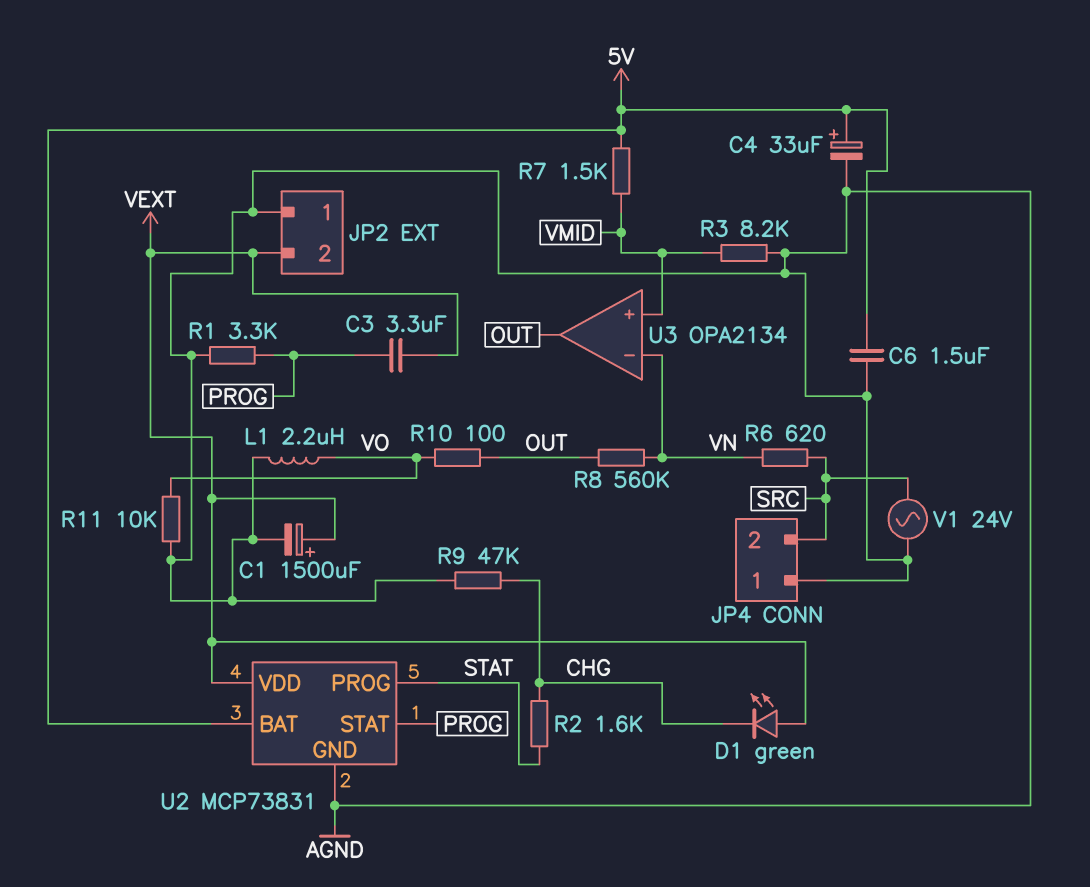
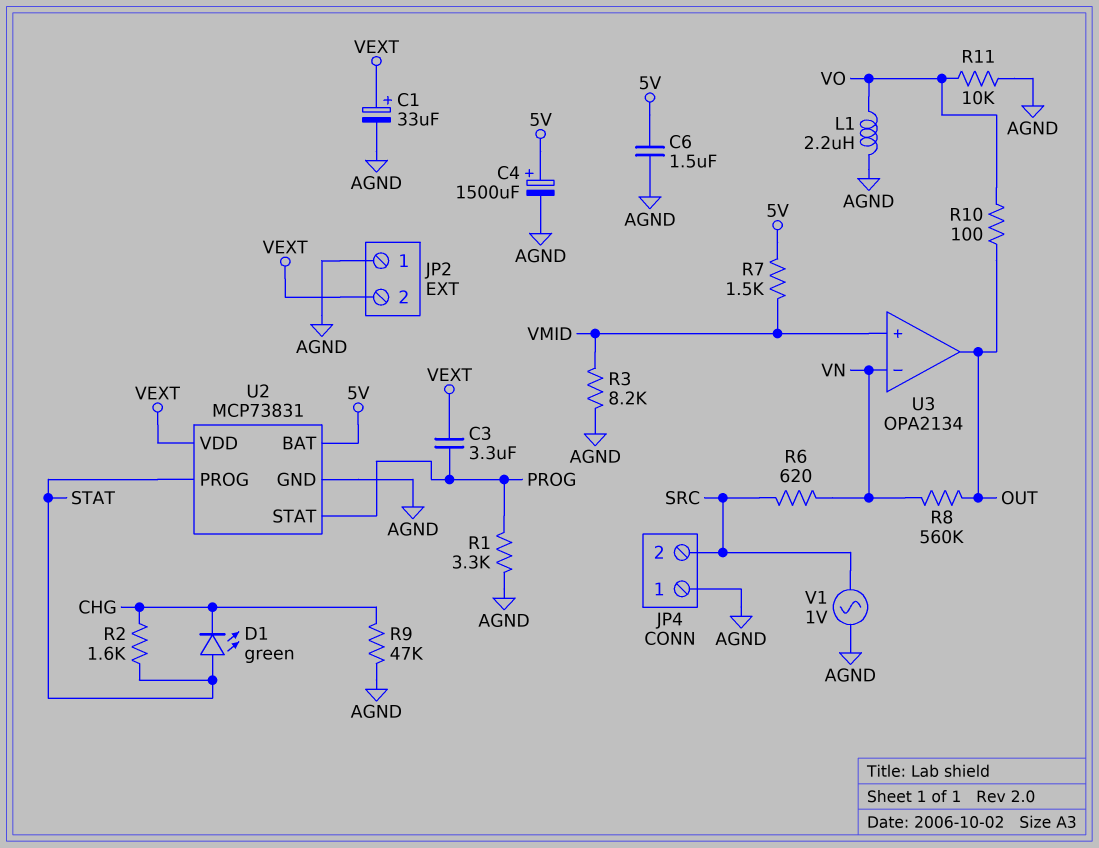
C1: 1500uF (plus VEXT, minus AGND) -> 33uF (plus VEXT, minus AGND)
C4: 33uF (plus 5V, minus AGND) -> 1500uF (plus 5V, minus AGND)
D1: LED green (A VEXT, K CHG) -> LED green (A STAT, K CHG)
V1: AC 24V (AGND, SRC) -> AC 1V (AGND, SRC)

